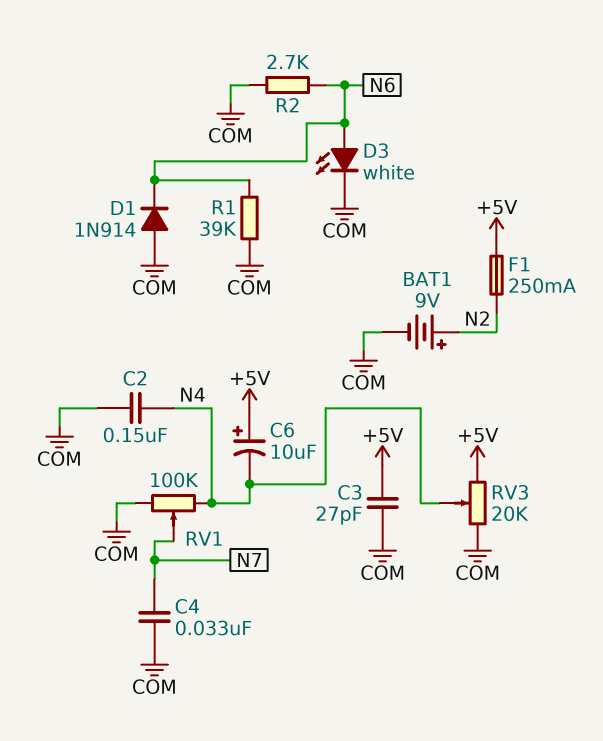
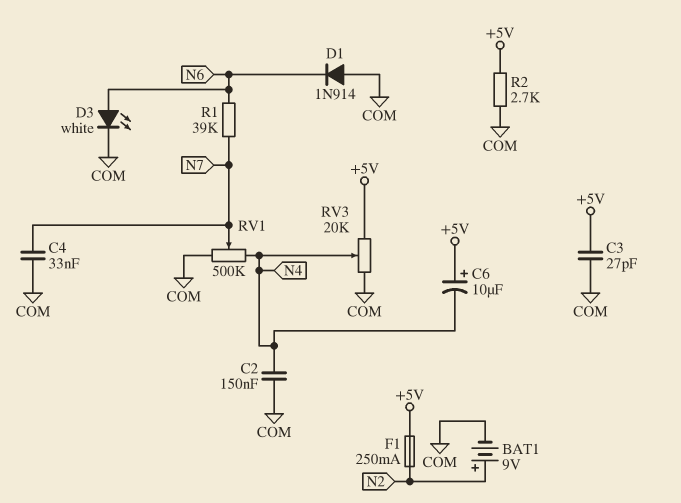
R1: 39k (COM, N6) -> 39k (N6, N7)
R2: 2.7k (COM, N6) -> 2.7k (+5V, COM)
RV1: 100k (COM, N4, wiper N7) -> 500k (COM, N4, wiper N7)

